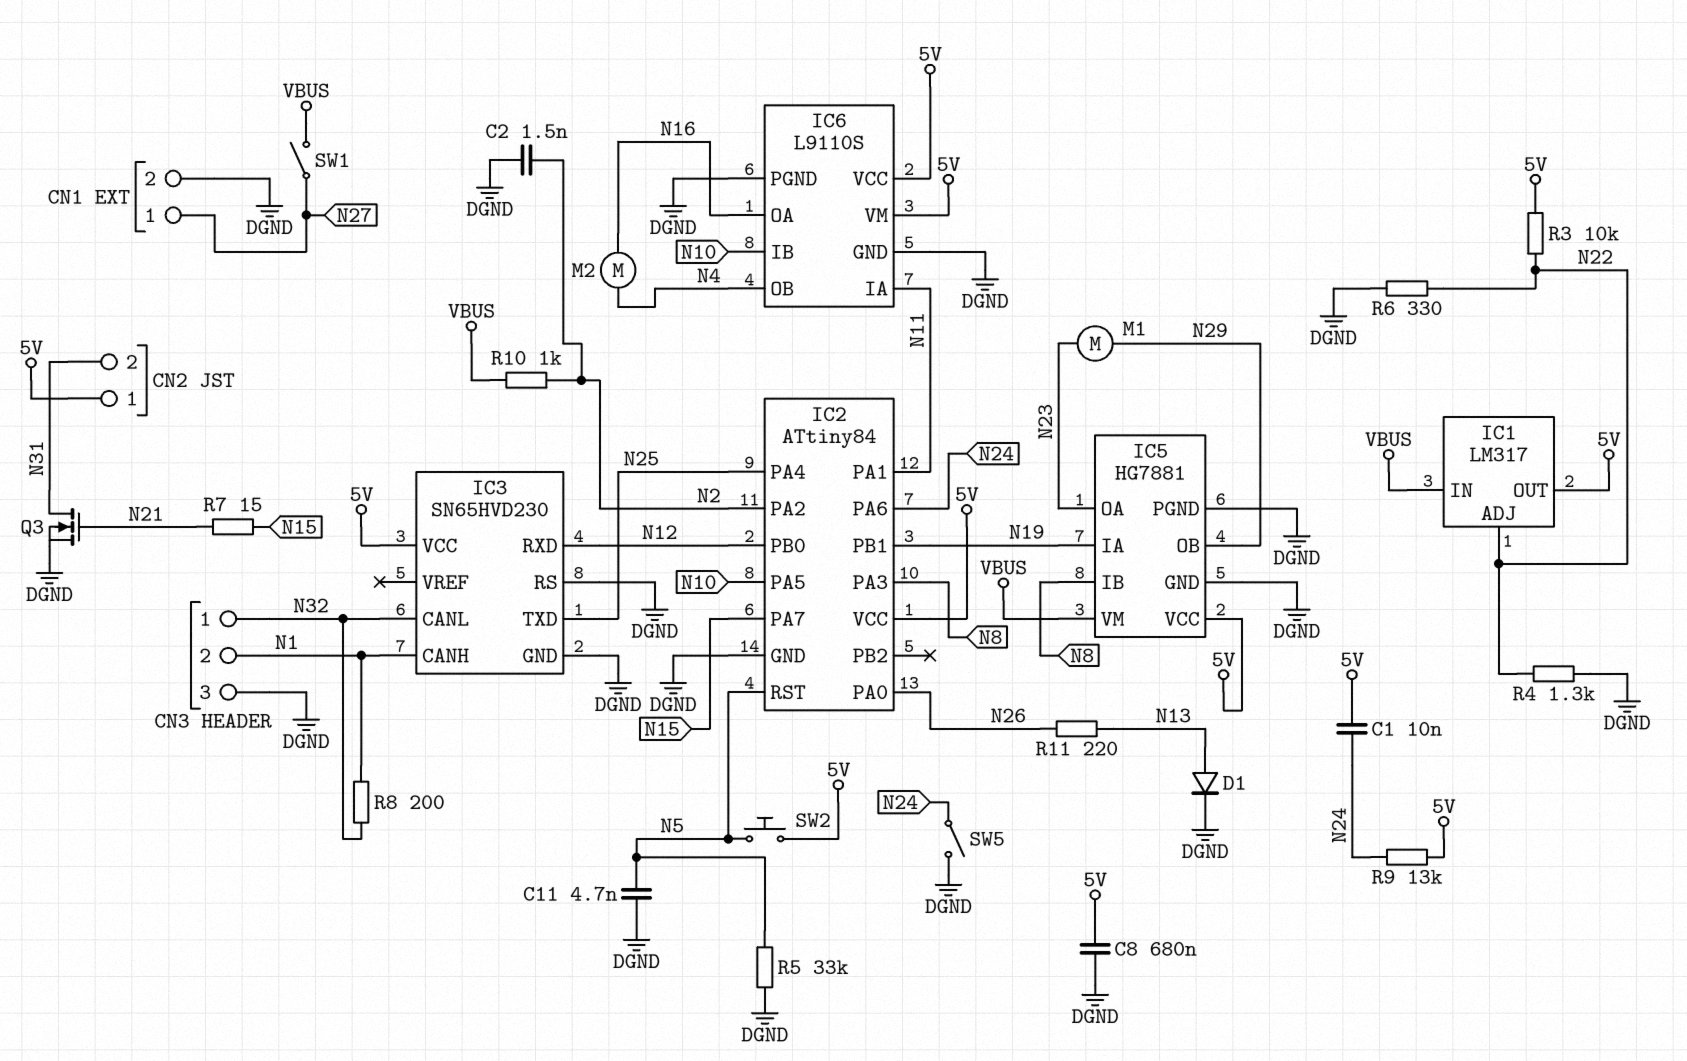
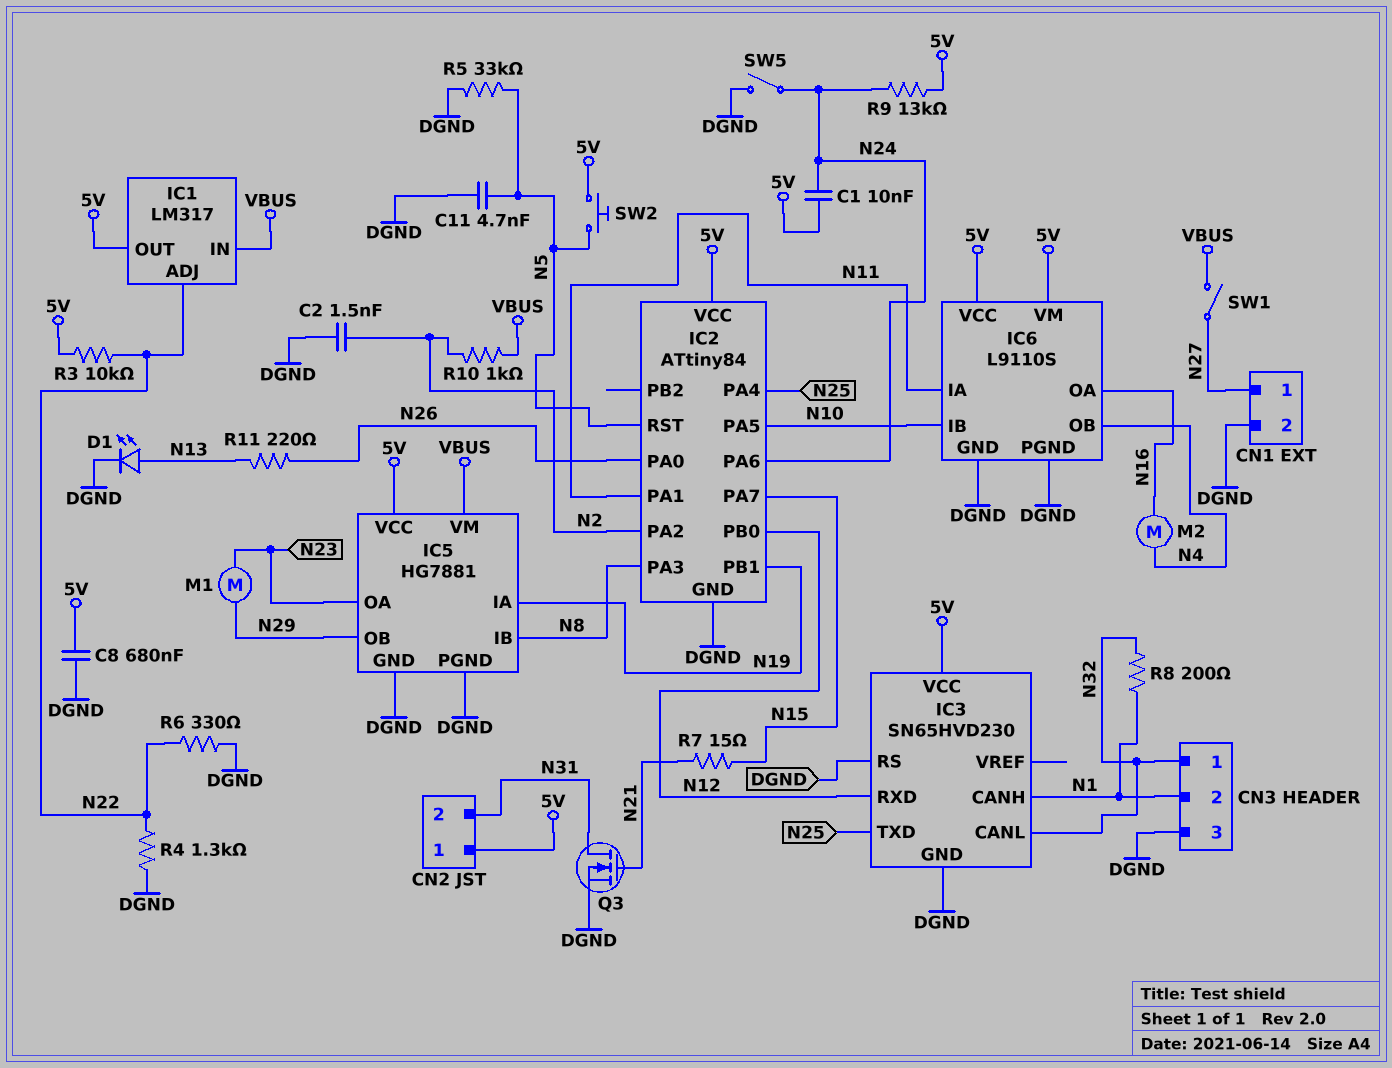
D1: diode (A N13, K DGND) -> LED (A N13, K DGND)

